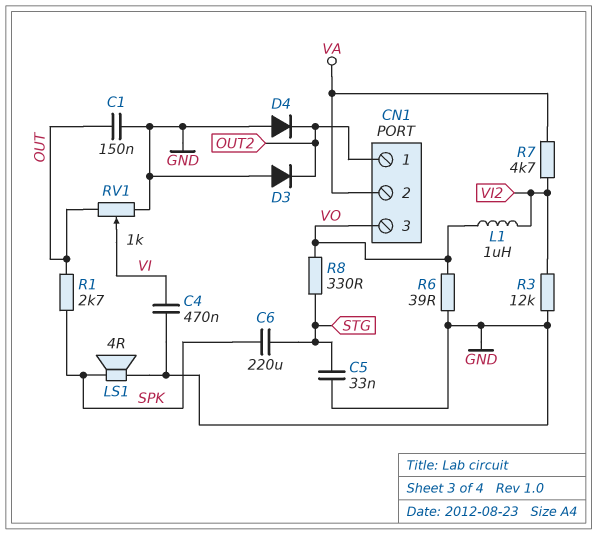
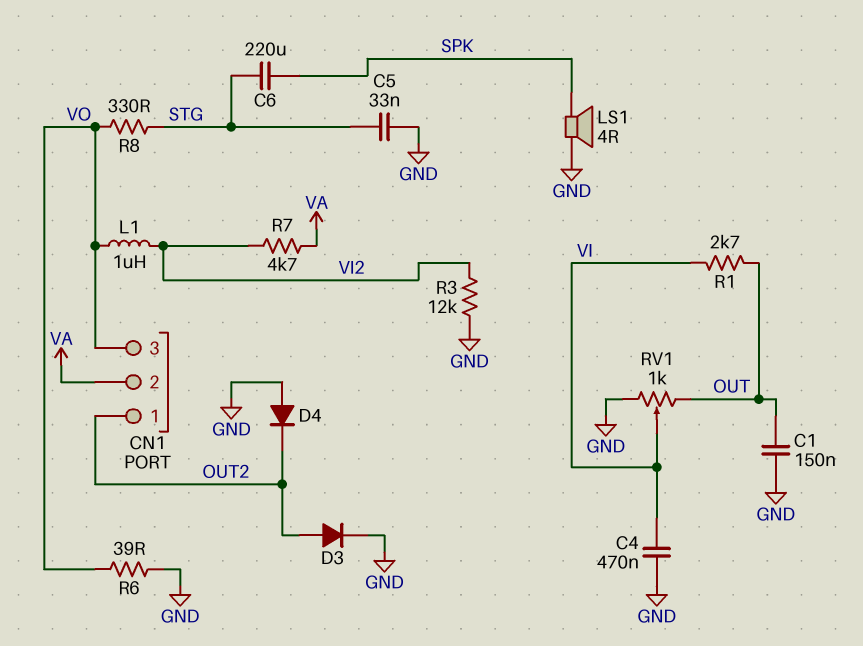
D3: diode (A GND, K OUT2) -> diode (A OUT2, K GND)
R1: 2.7k (OUT, SPK) -> 2.7k (OUT, VI)

